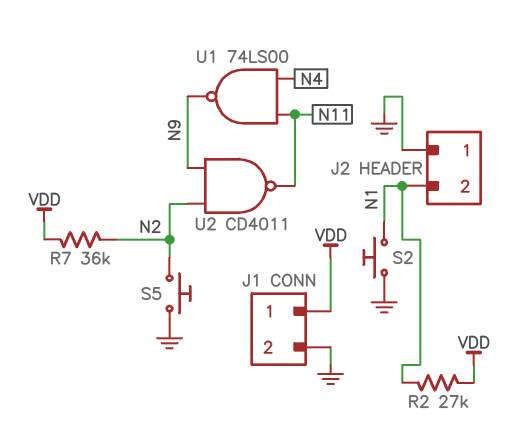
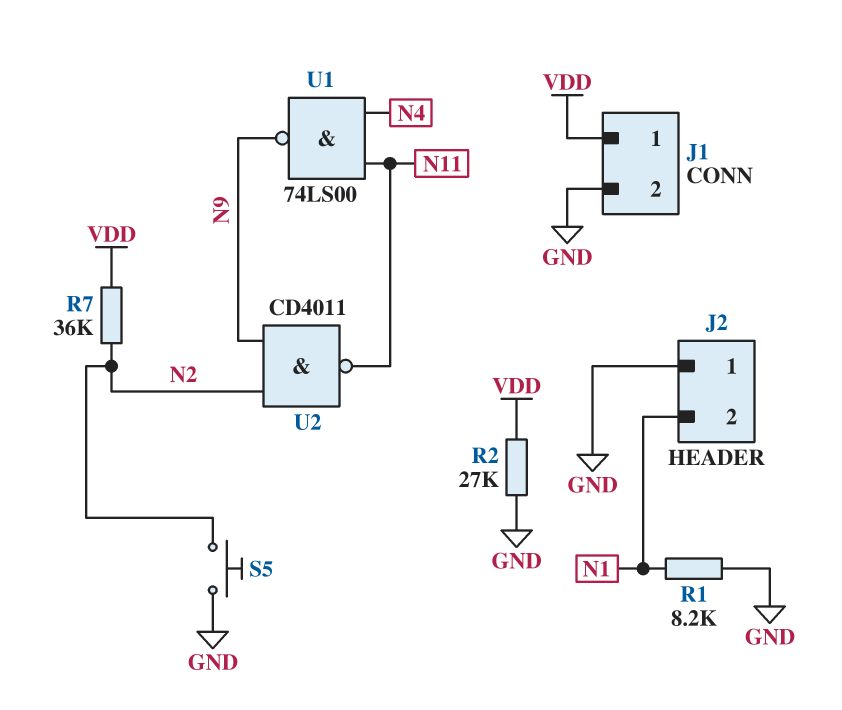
R1: none -> 8.2k (GND, N1)
R2: 27k (N1, VDD) -> 27k (GND, VDD)
S2: button (GND, N1) -> none

